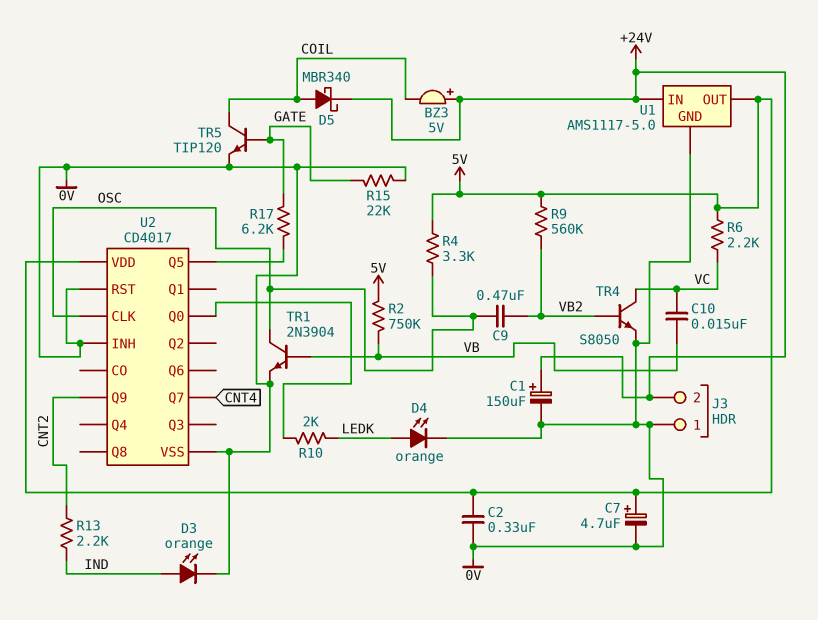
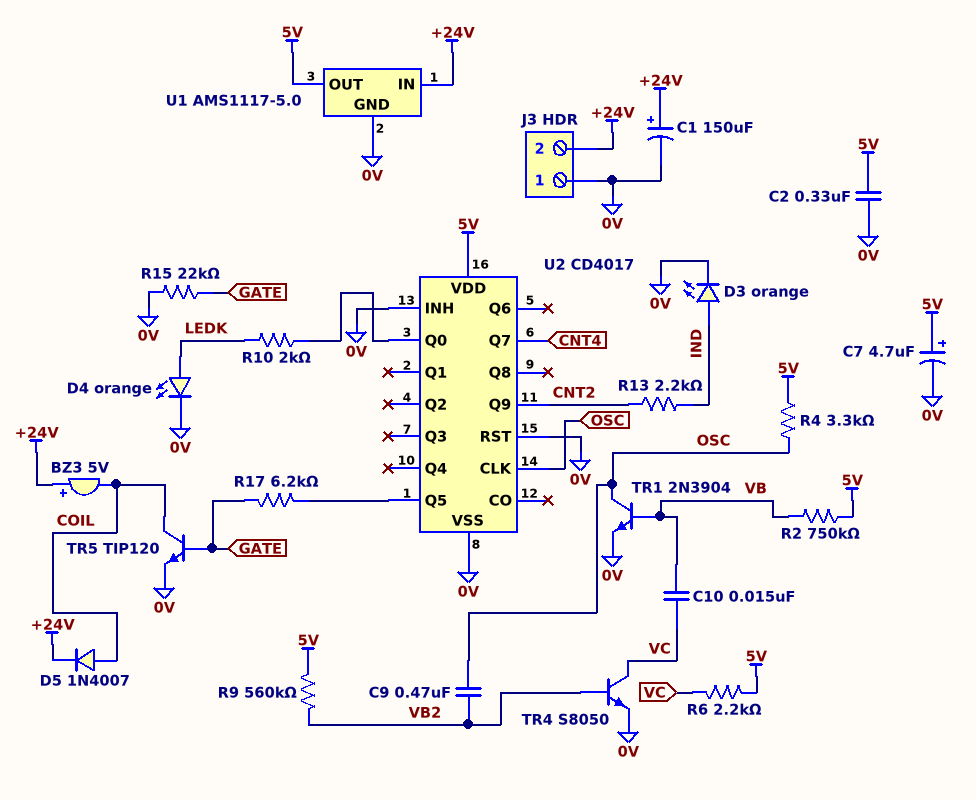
D5: schottky MBR340 (A COIL, K +24V) -> diode 1N4007 (A COIL, K +24V)

